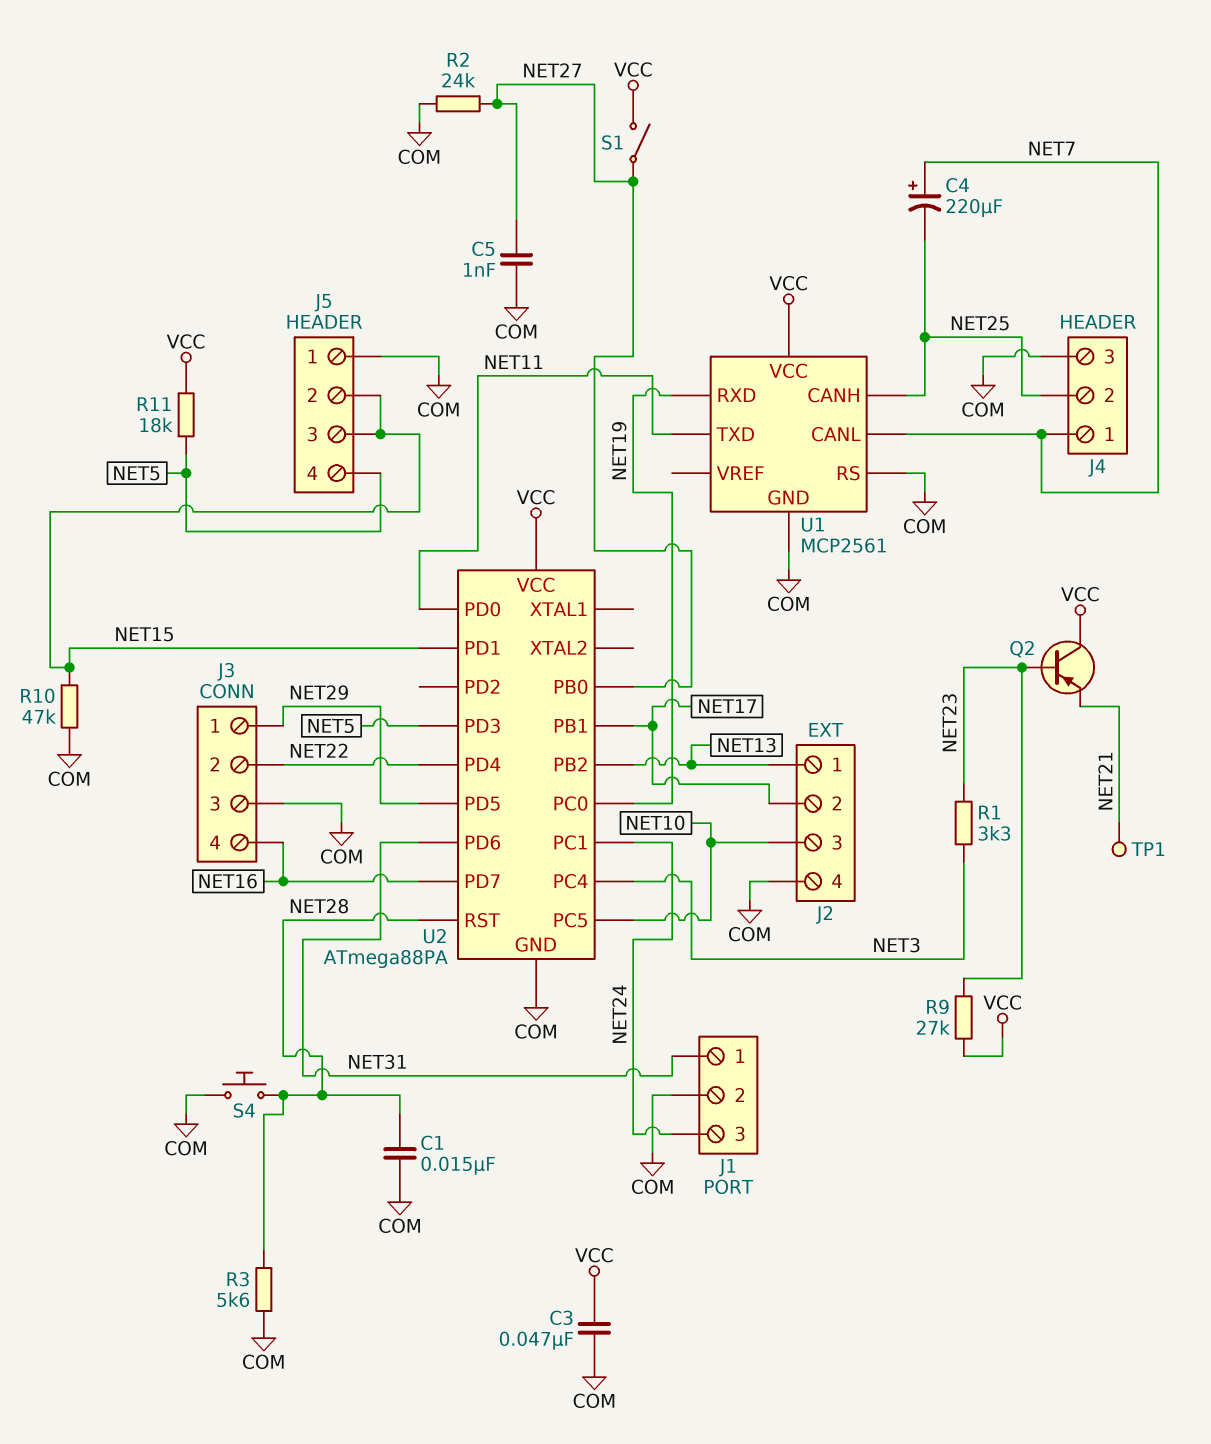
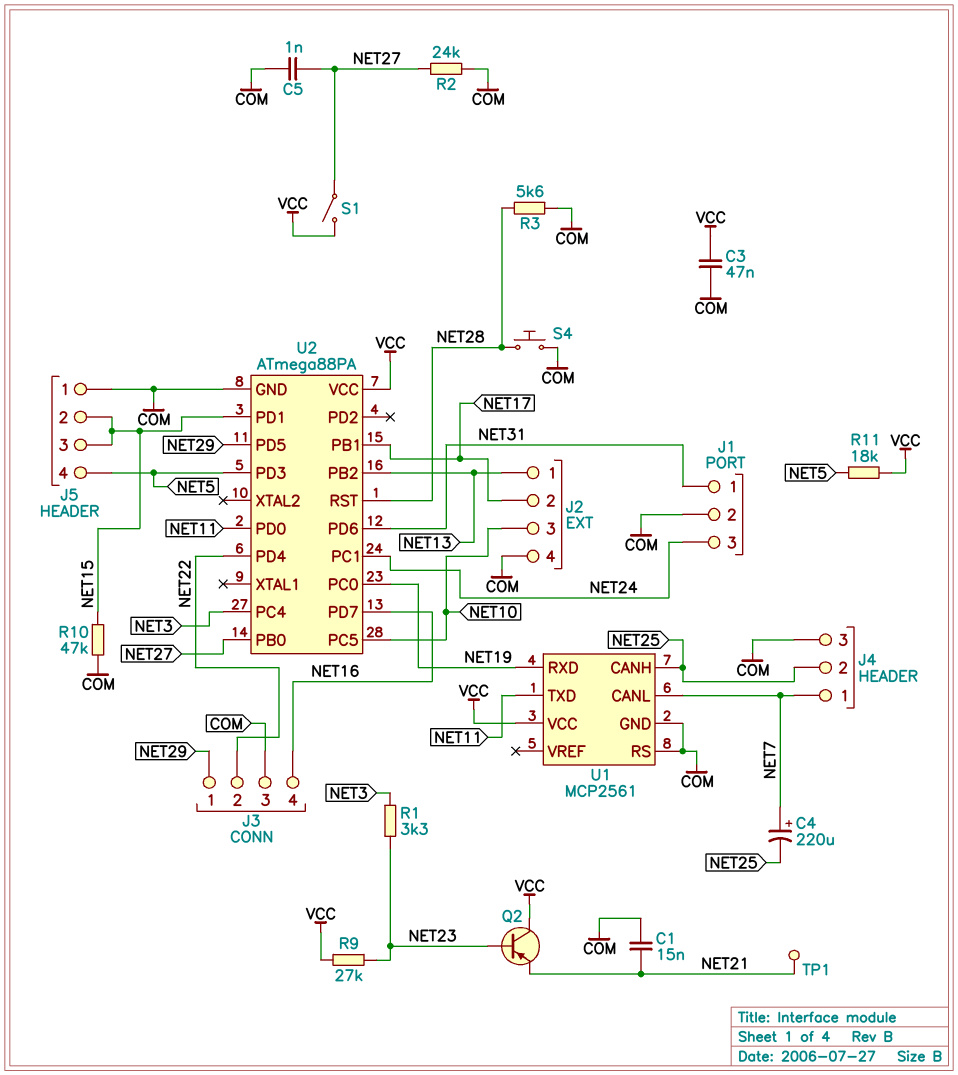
C1: 15nF (COM, NET28) -> 15nF (COM, NET21)

